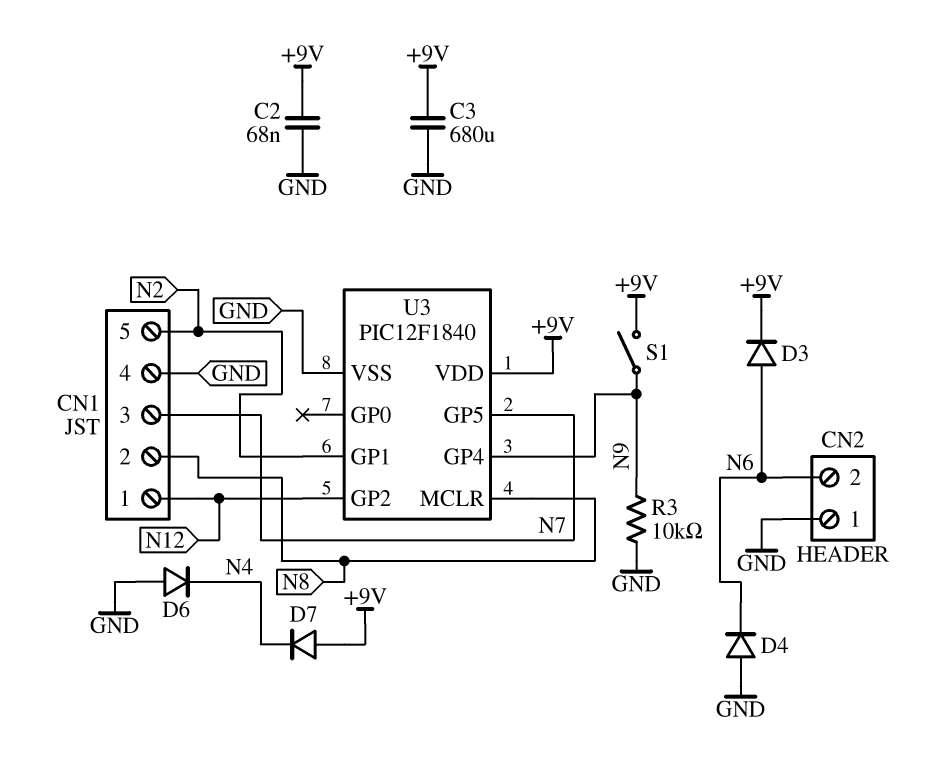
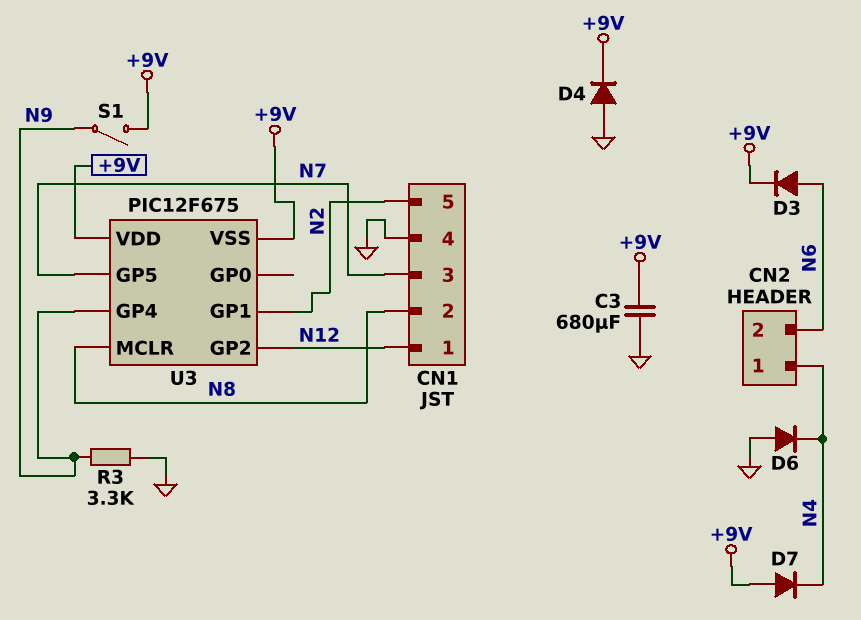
C2: 68nF (+9V, GND) -> none
CN2 pin 1: GND -> N4
D4: diode (A GND, K N6) -> diode (A GND, K +9V)
R3: 10k (GND, N9) -> 3.3k (GND, N9)
U3: PIC12F1840 -> PIC12F675
U3 pin VSS: GND -> +9V

